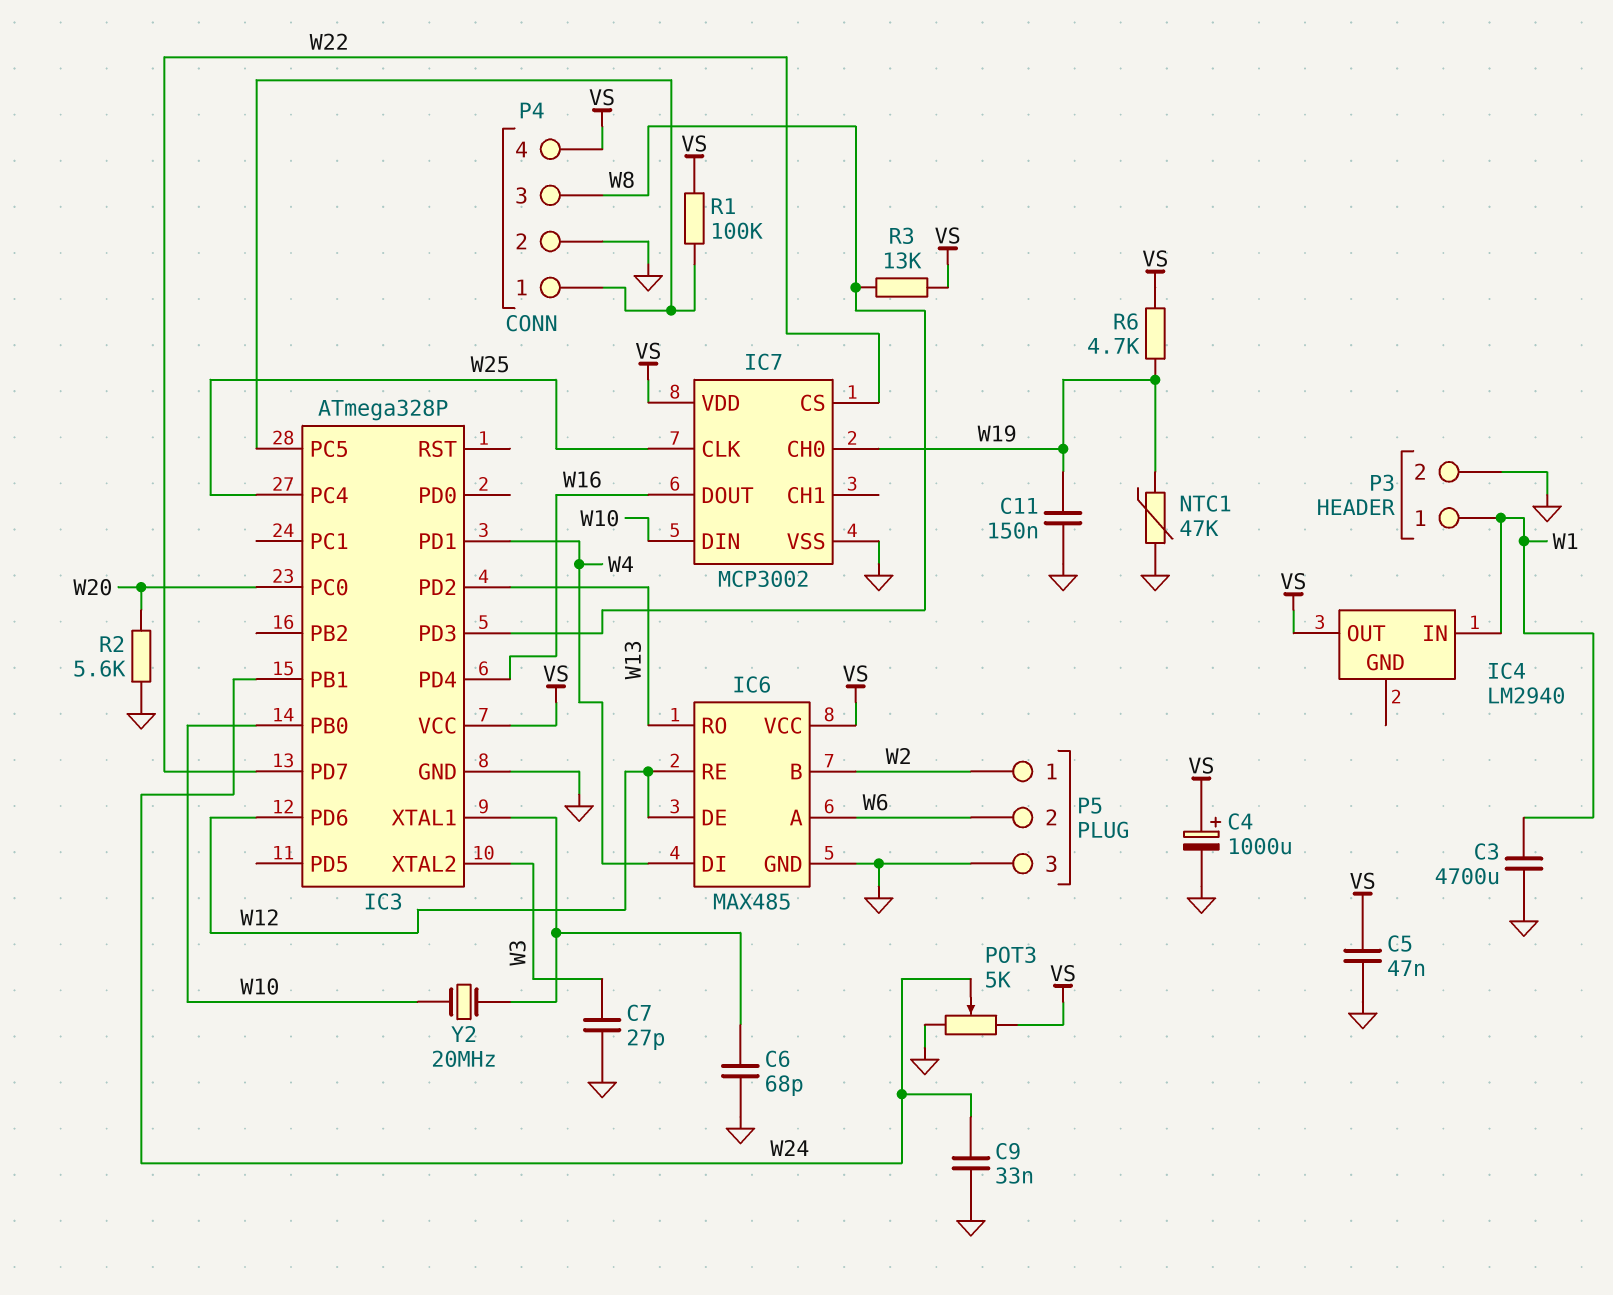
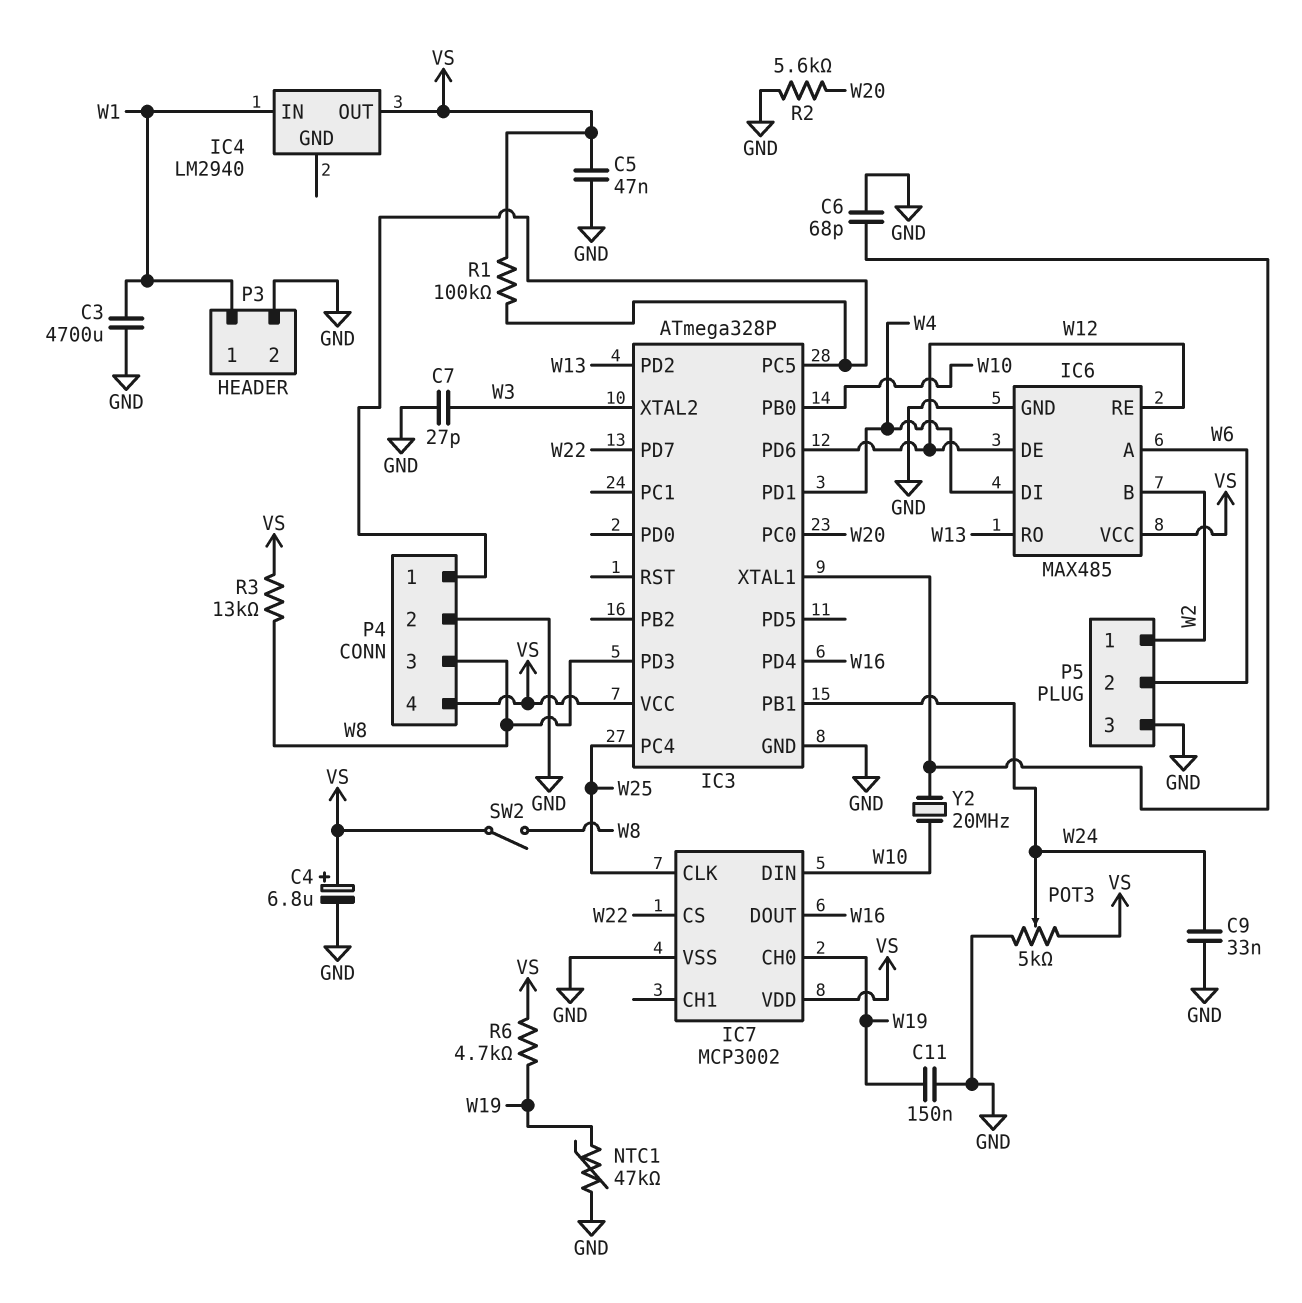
C4: 1000uF (plus VS, minus GND) -> 6.8uF (plus VS, minus GND)
SW2: none -> switch (VS, W8)

